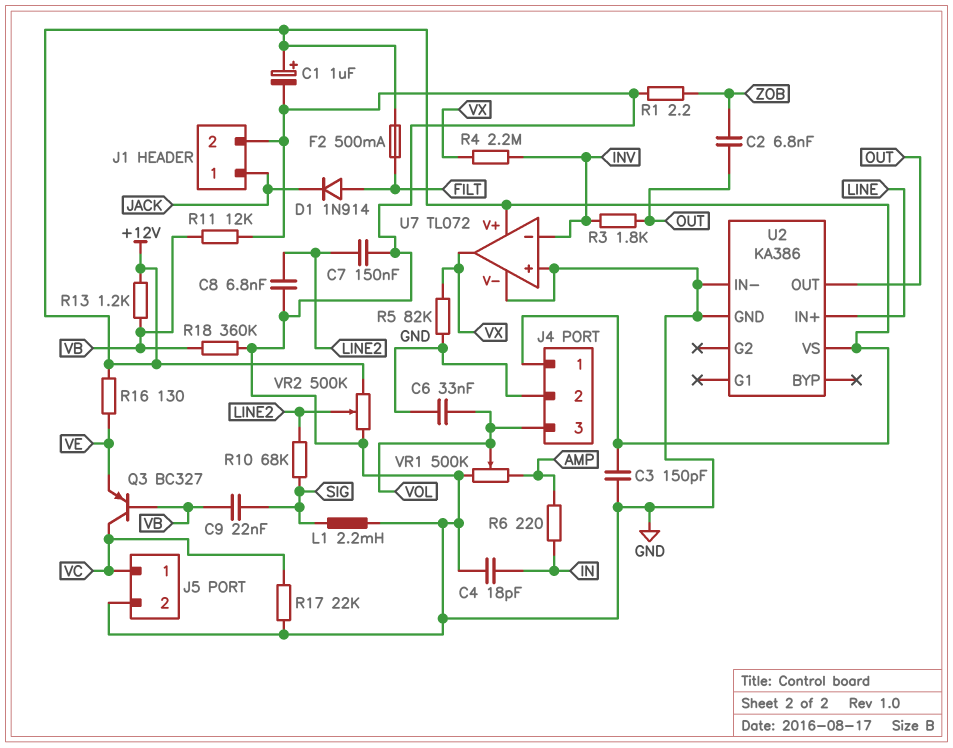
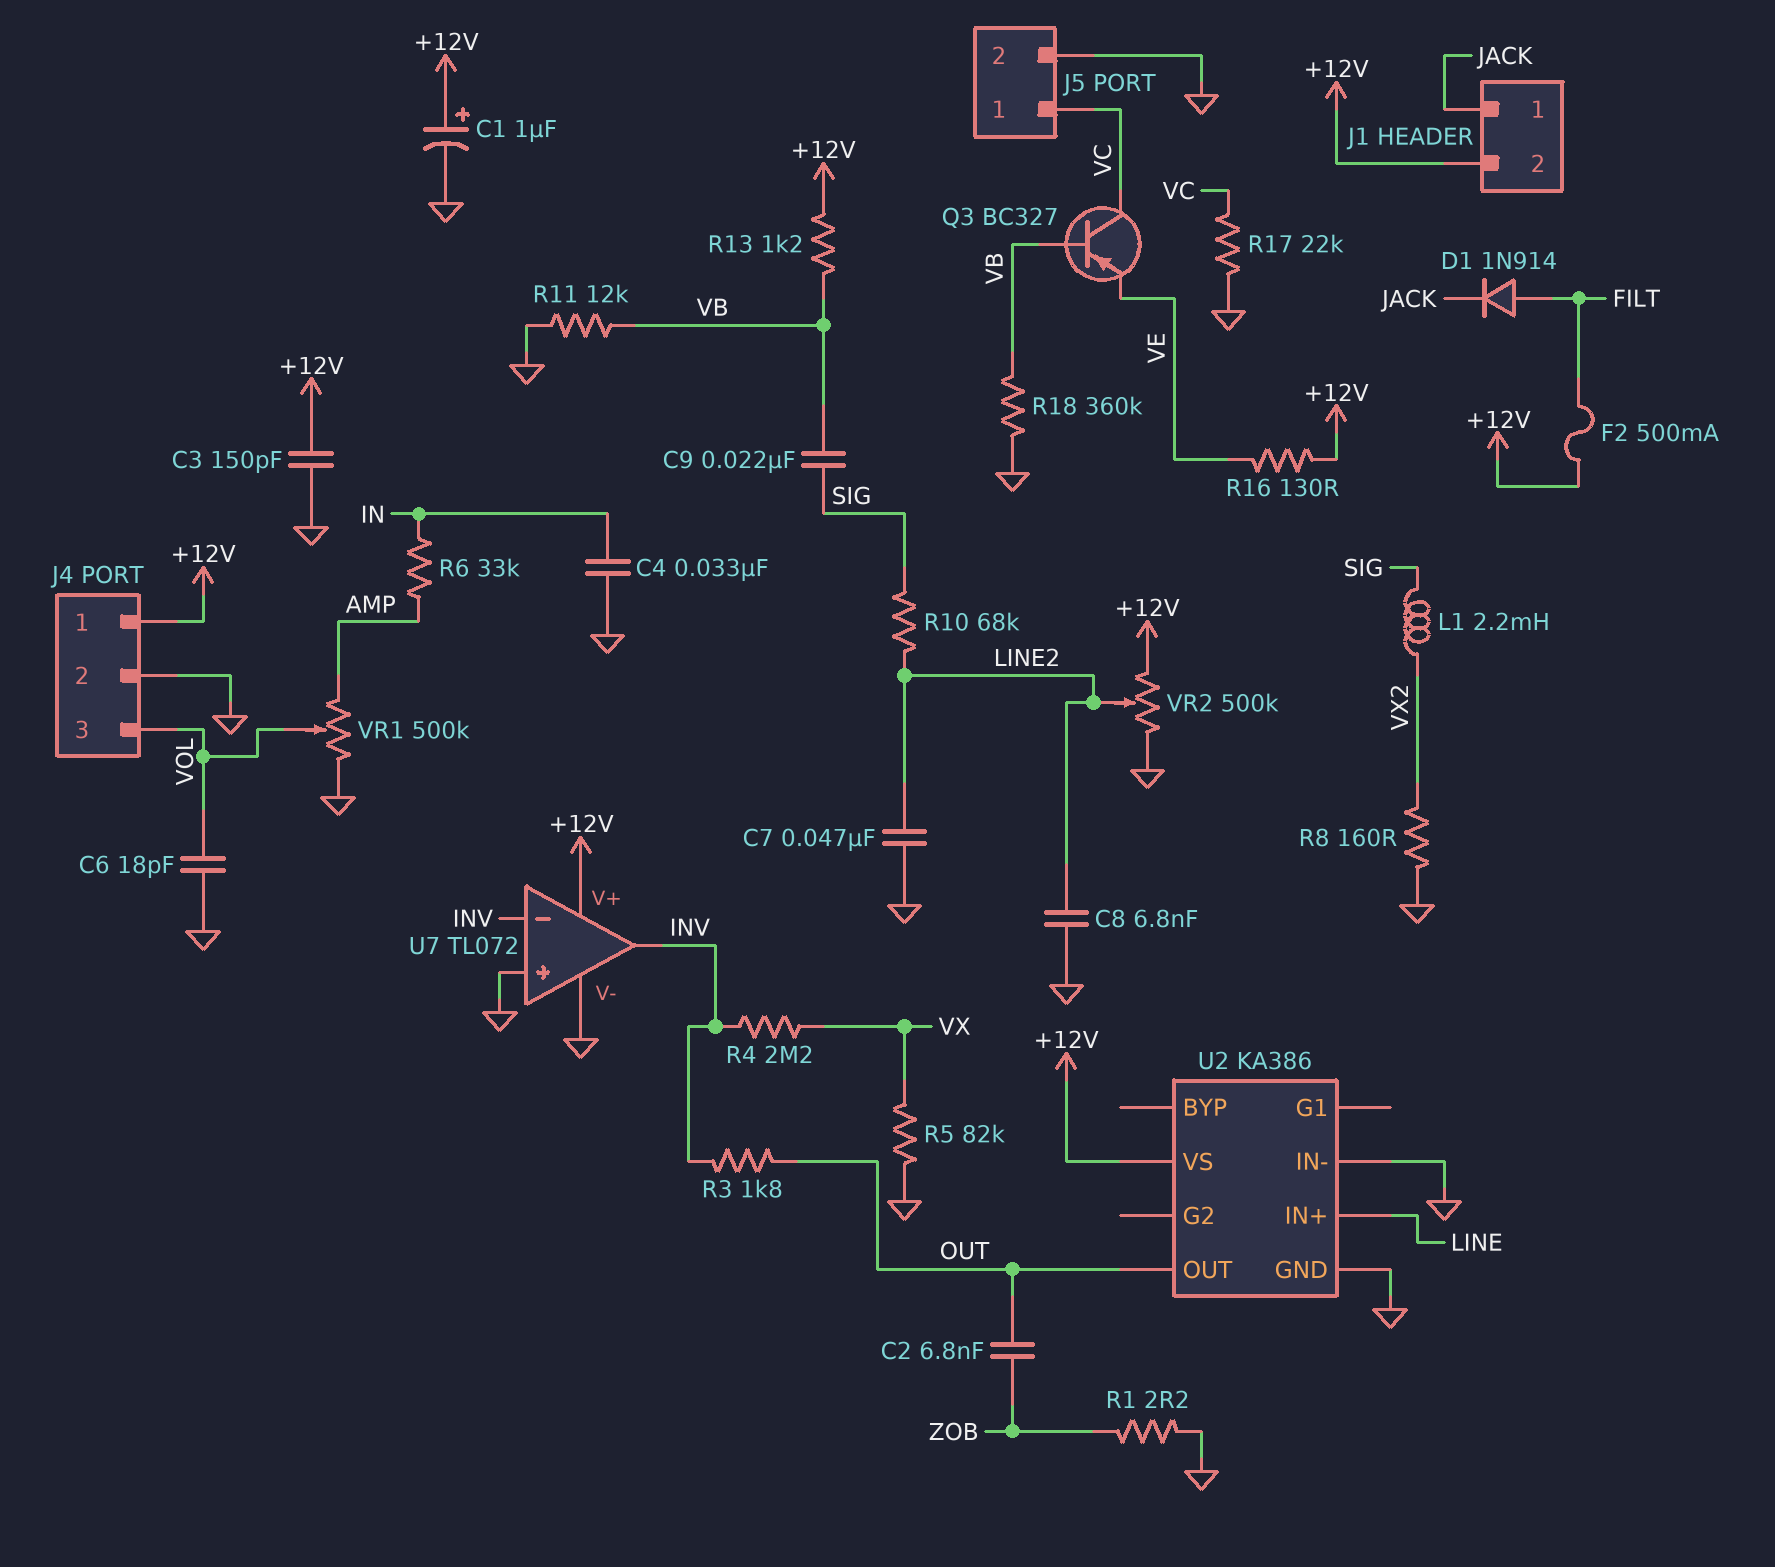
C4: 18pF (GND, IN) -> 33nF (GND, IN)
C6: 33nF (GND, VOL) -> 18pF (GND, VOL)
C7: 150nF (GND, LINE2) -> 47nF (GND, LINE2)
J1 pin 2: GND -> +12V
L1: 2.2mH (GND, SIG) -> 2.2mH (SIG, VX2)
R6: 220 (AMP, IN) -> 33k (AMP, IN)
R8: none -> 160 (GND, VX2)
U7 pin out: VX -> INV

